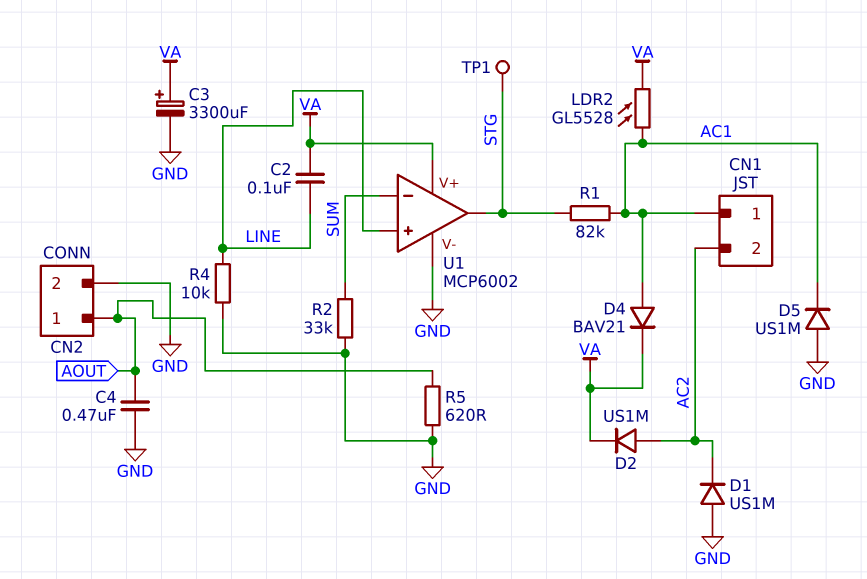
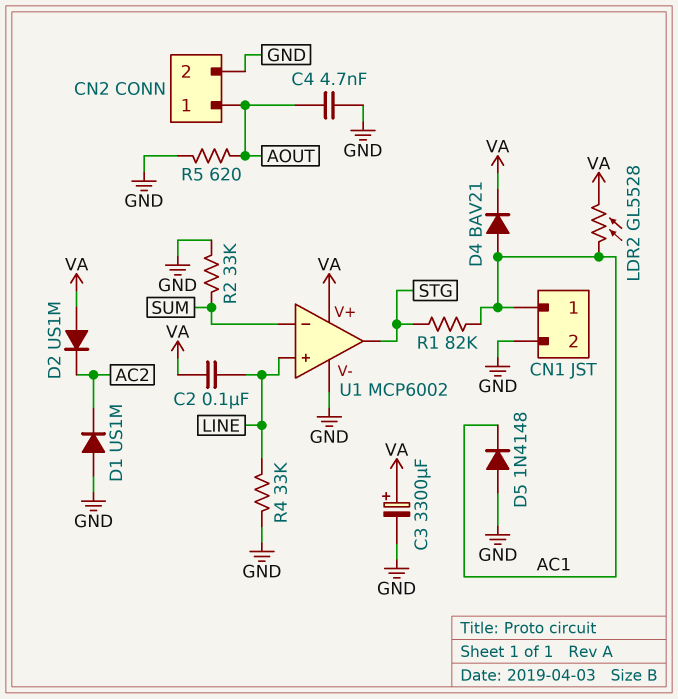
C4: 470nF (AOUT, GND) -> 4.7nF (AOUT, GND)
CN1 pin 2: AC2 -> GND
D2: diode US1M (A AC2, K VA) -> diode US1M (A VA, K AC2)
D5: diode US1M (A GND, K AC1) -> diode 1N4148 (A GND, K AC1)
R4: 10k (GND, LINE) -> 33k (GND, LINE)
TP1: test point (STG) -> none

